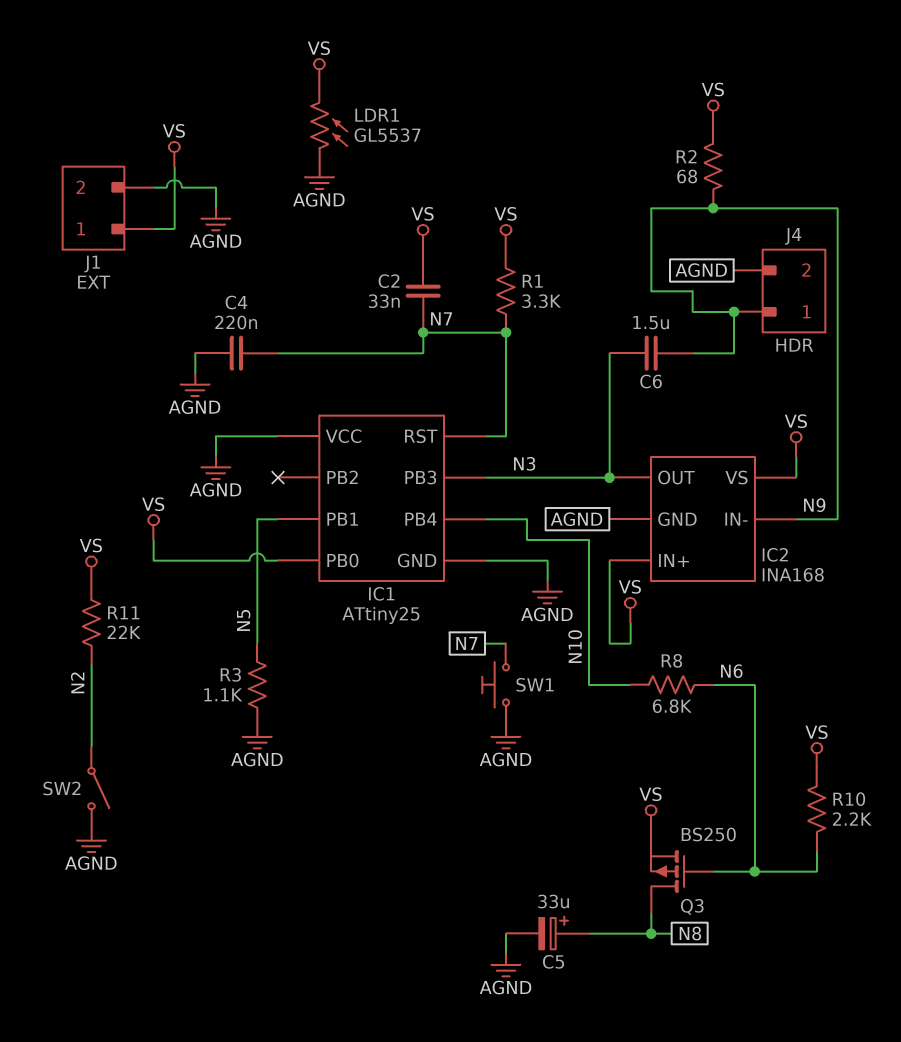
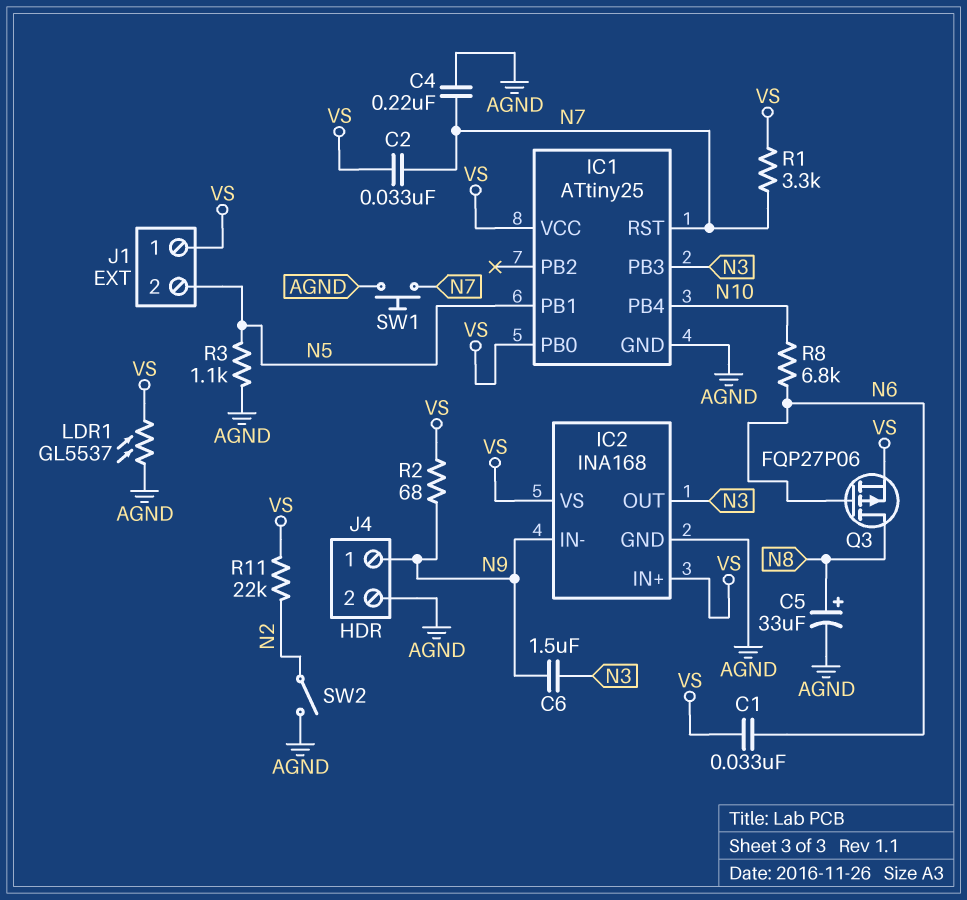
C1: none -> 33nF (N6, VS)
IC1 pin VCC: AGND -> VS
J1 pin 2: AGND -> N5
Q3: PMOS BS250 (G N6, D N8, S VS) -> PMOS FQP27P06 (G N6, D N8, S VS)
R10: 2.2k (N6, VS) -> none

